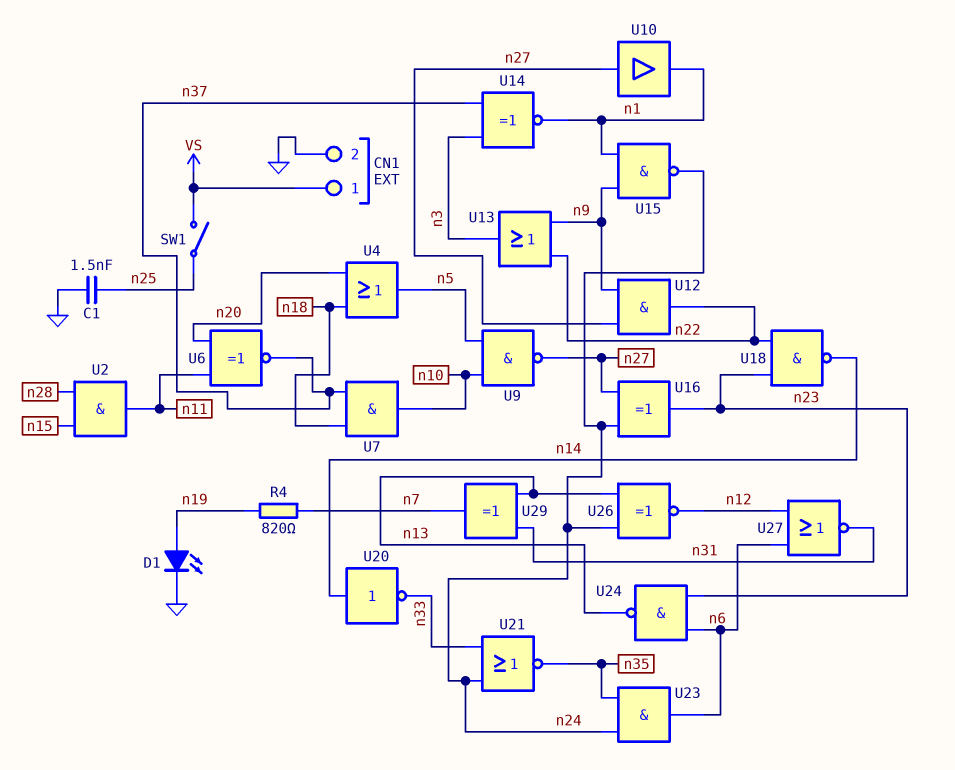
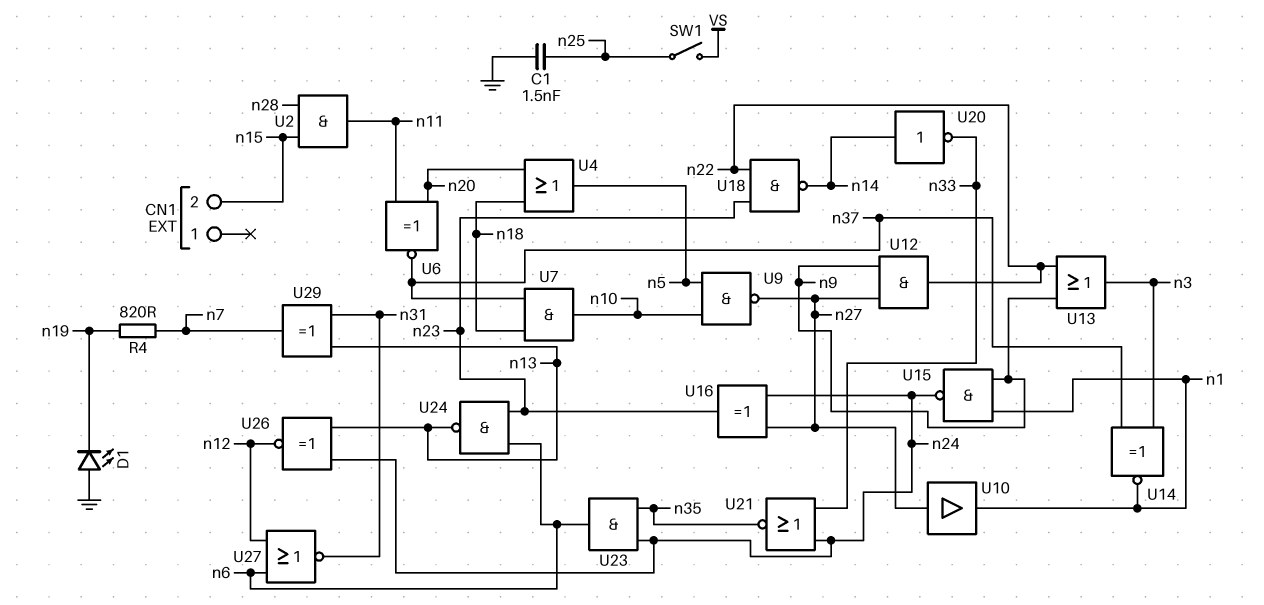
CN1 pin 1: VS -> none
CN1 pin 2: GND -> n15
D1: LED (A n19, K GND) -> LED (A GND, K n19)

